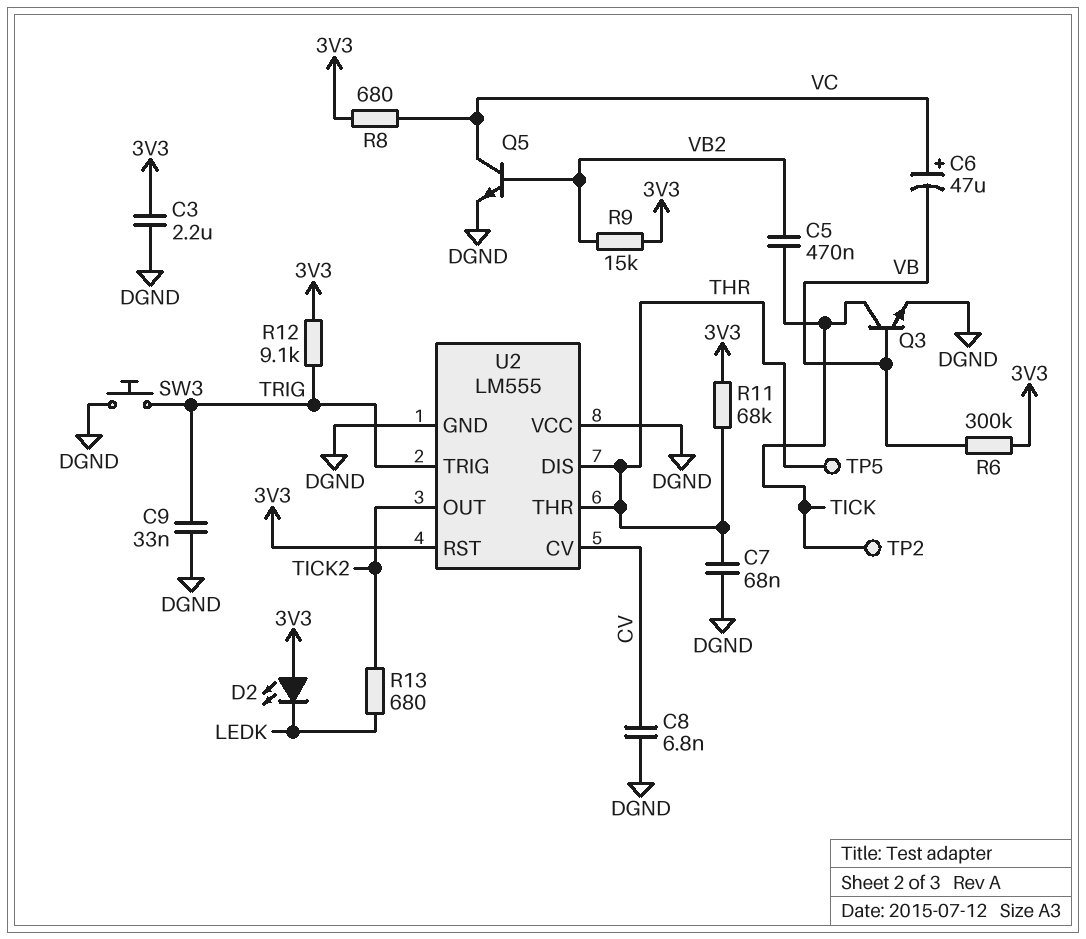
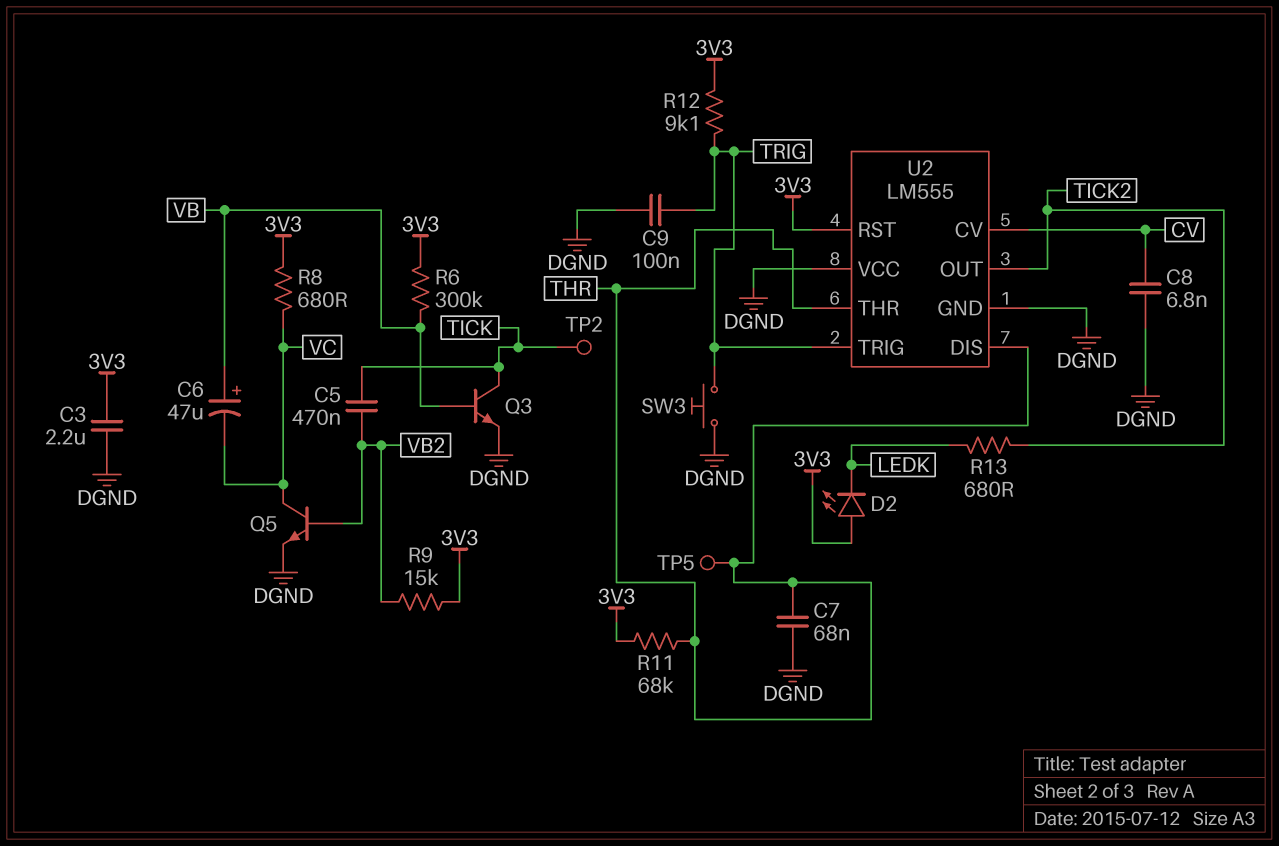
C6: 47uF (plus VC, minus VB) -> 47uF (plus VB, minus VC)
C9: 33nF (DGND, TRIG) -> 100nF (DGND, TRIG)

